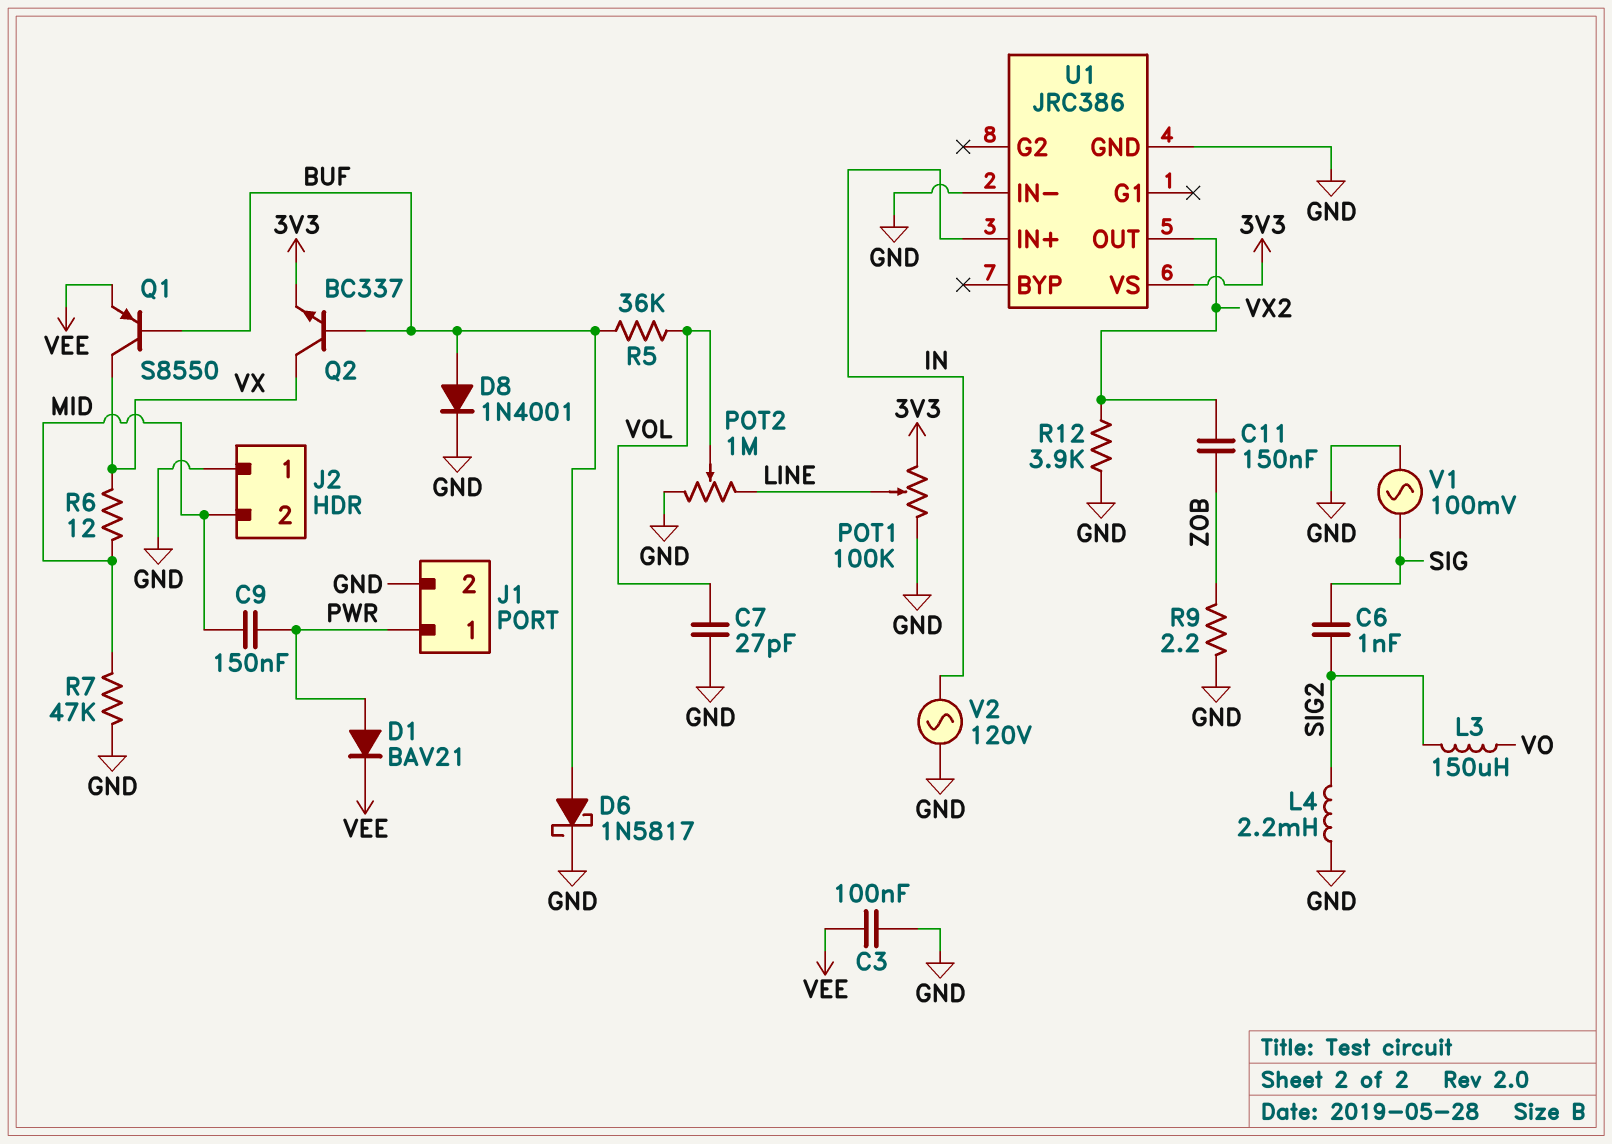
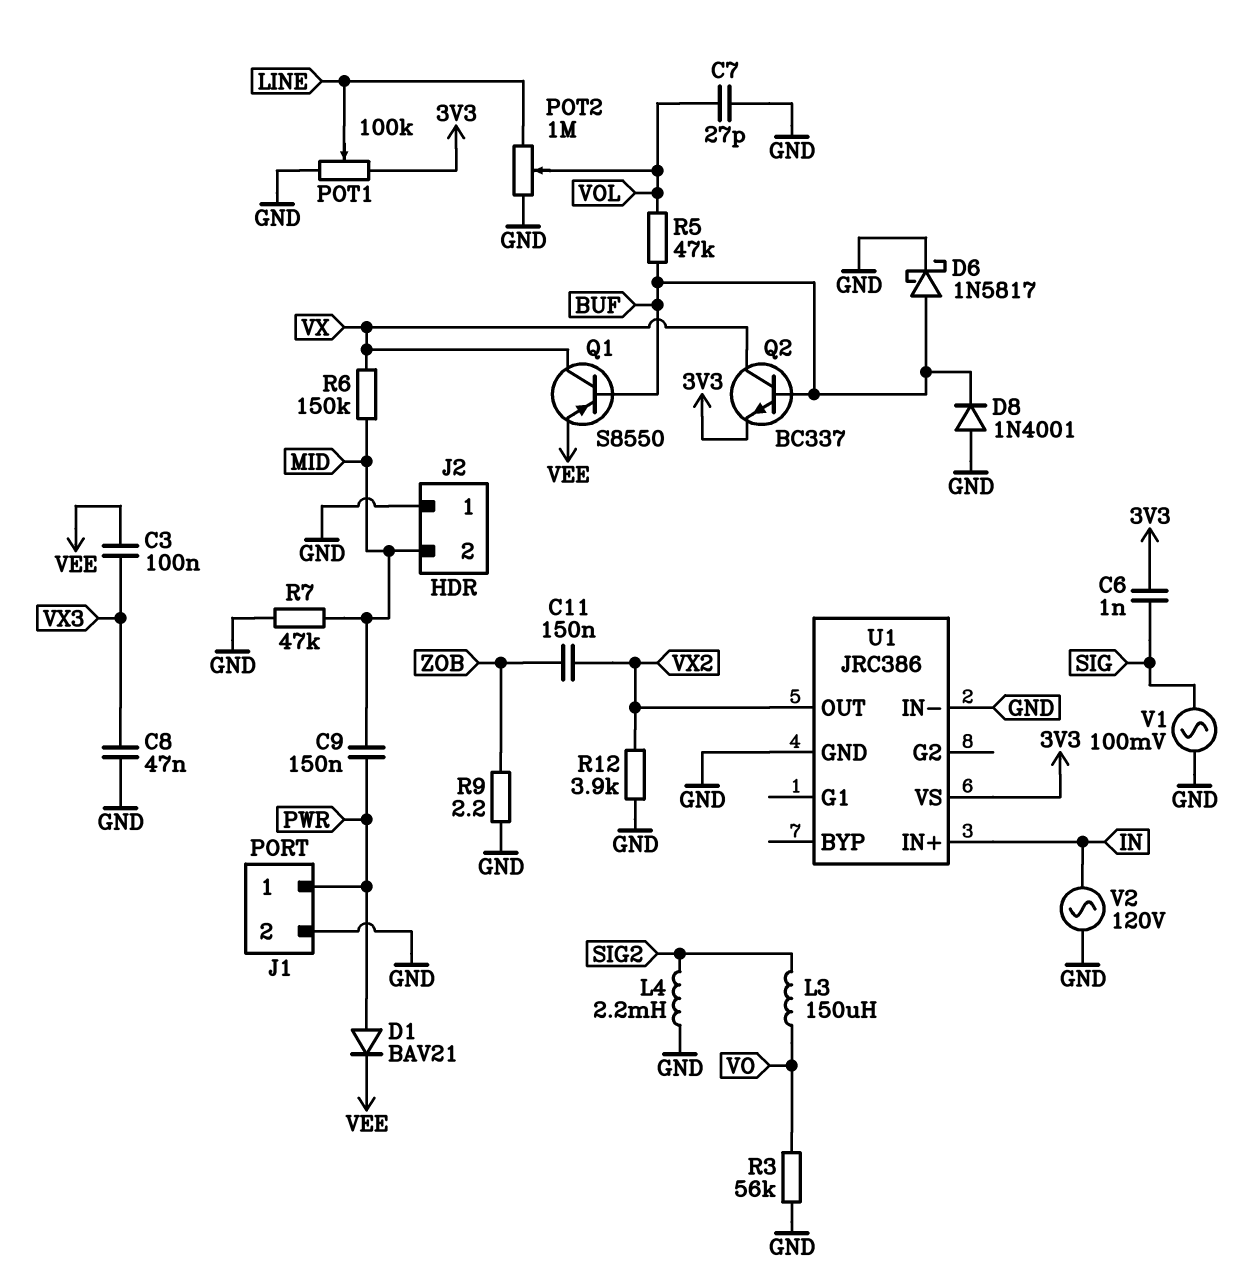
C3: 100nF (GND, VEE) -> 100nF (VEE, VX3)
C6: 1nF (SIG, SIG2) -> 1nF (3V3, SIG)
C8: none -> 47nF (GND, VX3)
D8: diode 1N4001 (A BUF, K GND) -> diode 1N4001 (A GND, K BUF)
R3: none -> 56k (GND, VO)
R5: 36k (BUF, VOL) -> 47k (BUF, VOL)
R6: 12 (MID, VX) -> 150k (MID, VX)

